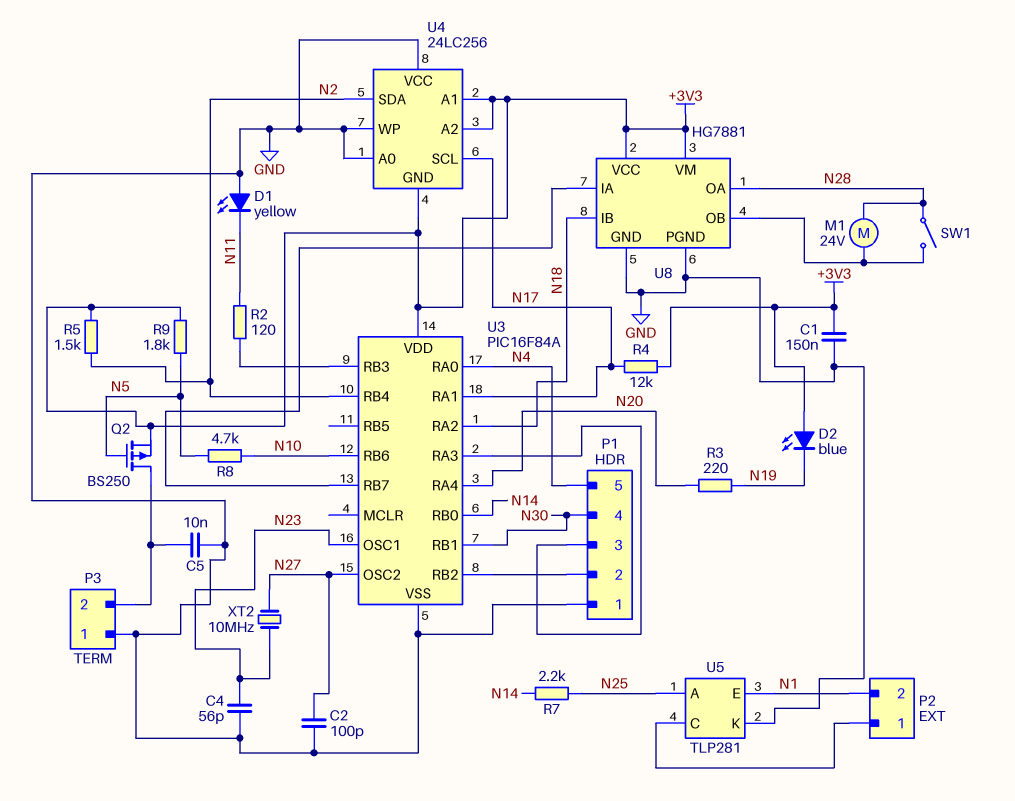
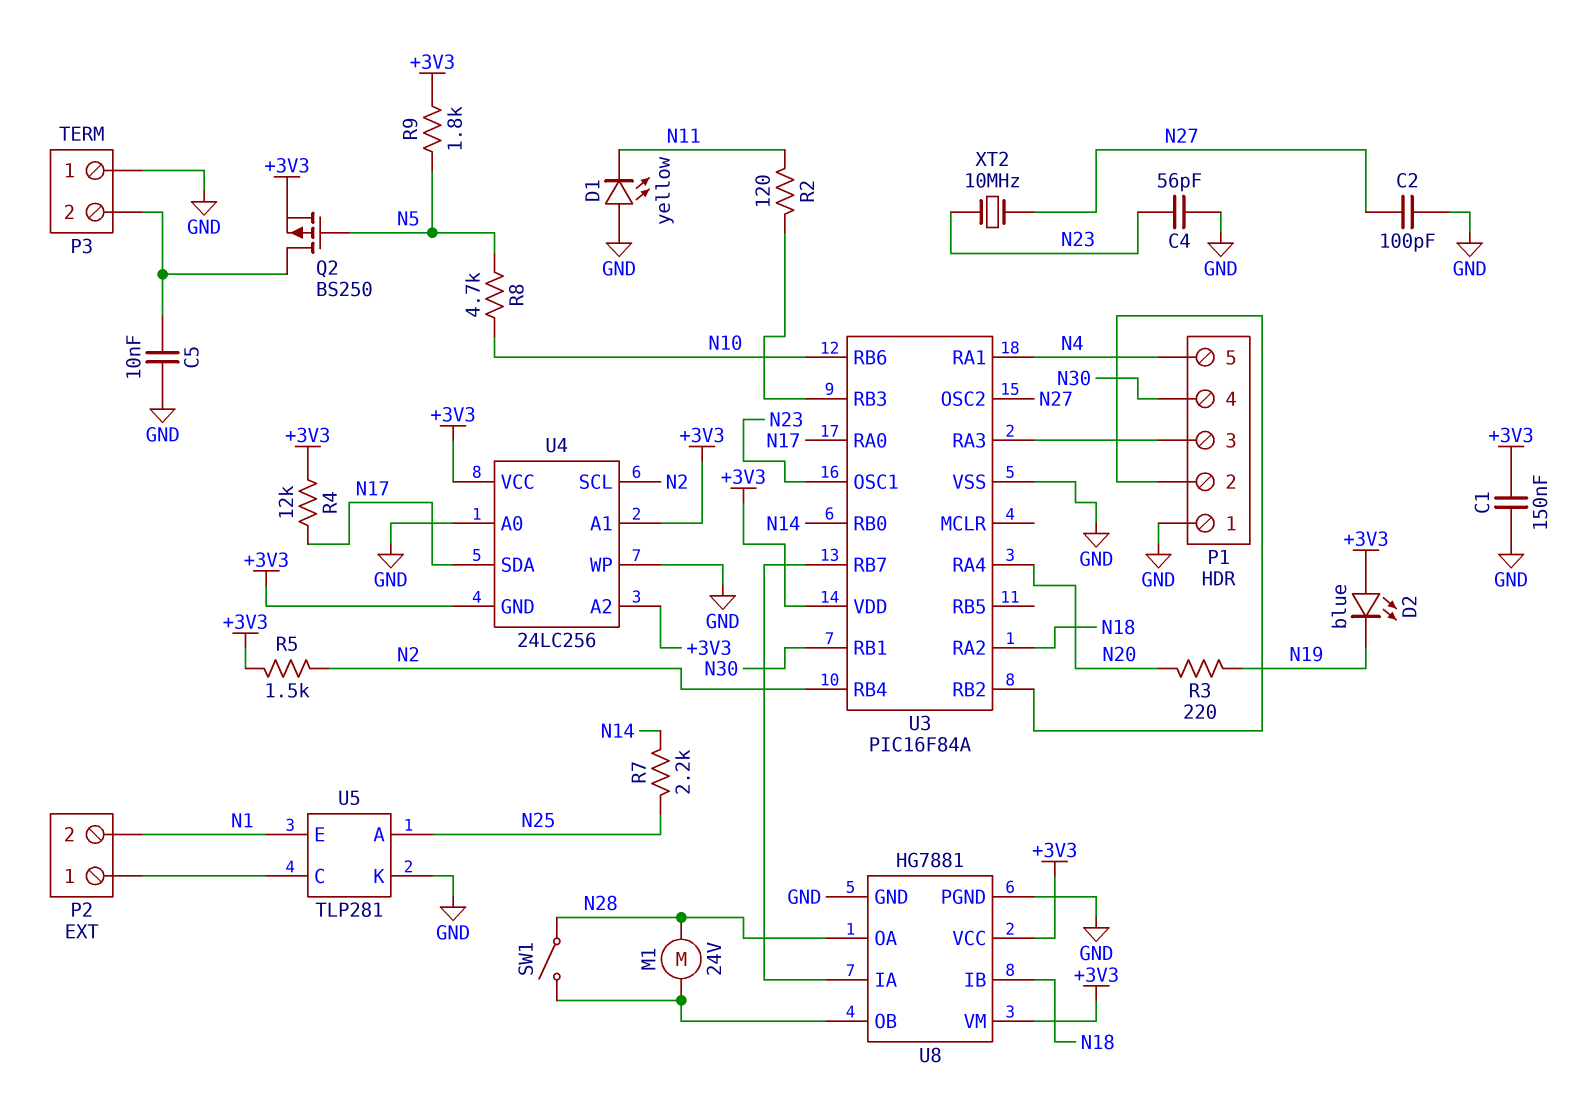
U3 pin RA0: N4 -> N17
U3 pin RA1: N17 -> N4
U4 pin SCL: N17 -> N2
U4 pin SDA: N2 -> N17
U4 pin VCC: GND -> +3V3

